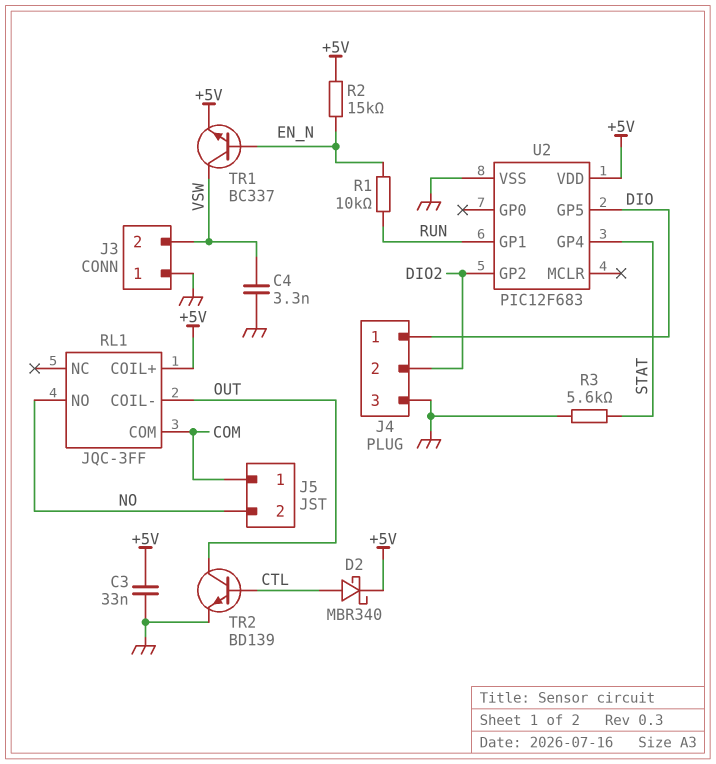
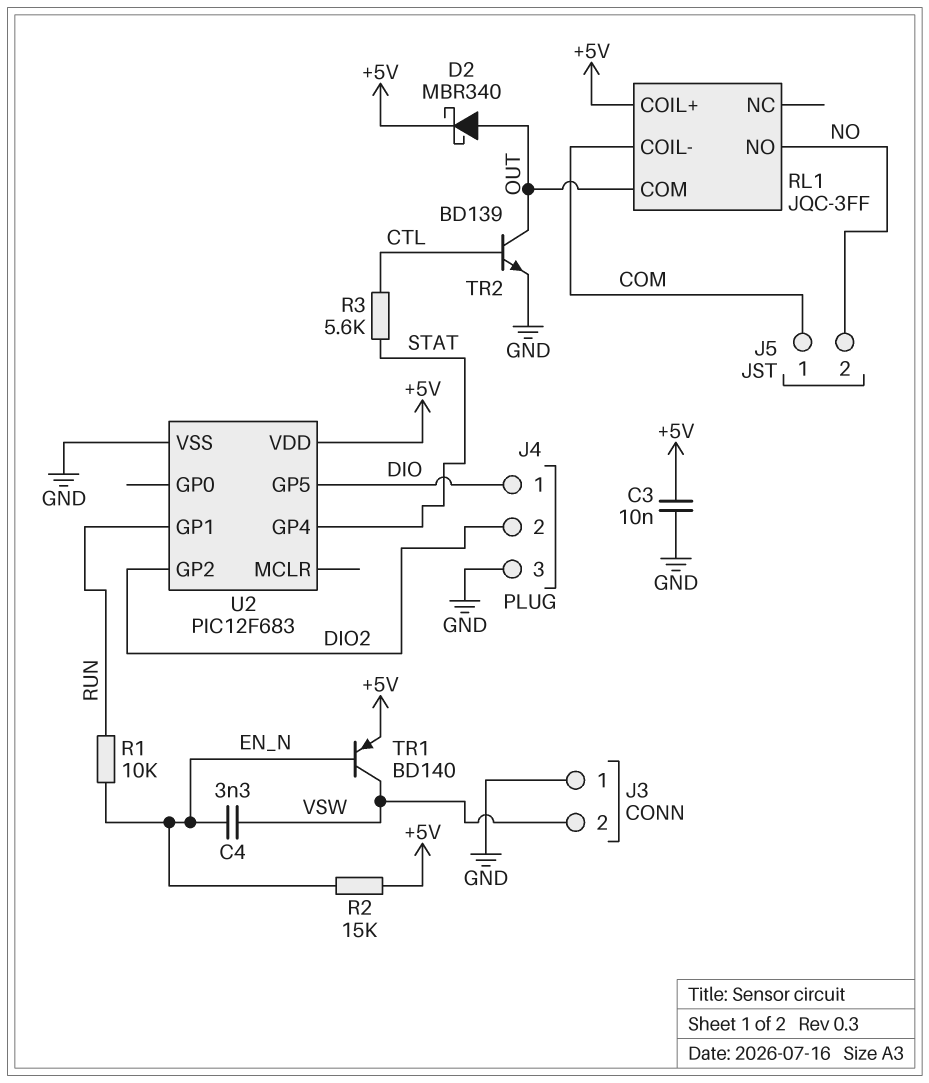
C3: 33nF (+5V, GND) -> 10nF (+5V, GND)
C4: 3.3nF (GND, VSW) -> 3.3nF (EN_N, VSW)
D2: schottky MBR340 (A CTL, K +5V) -> schottky MBR340 (A OUT, K +5V)
R3: 5.6k (GND, STAT) -> 5.6k (CTL, STAT)
RL1 pin COIL-: OUT -> COM
RL1 pin COM: COM -> OUT
TR1: NPN BC337 (B EN_N, C VSW, E +5V) -> PNP BD140 (B EN_N, C VSW, E +5V)

